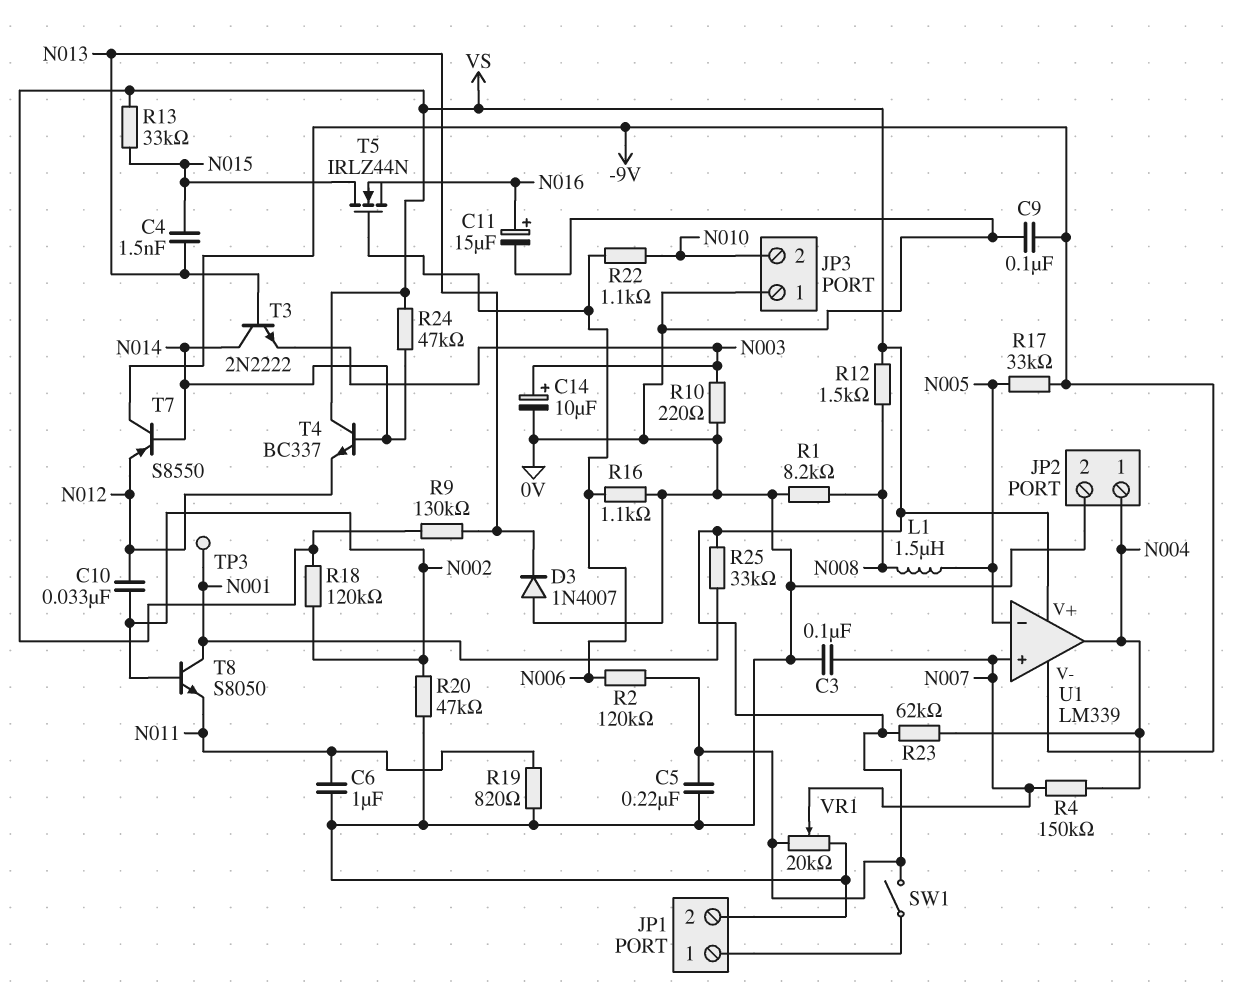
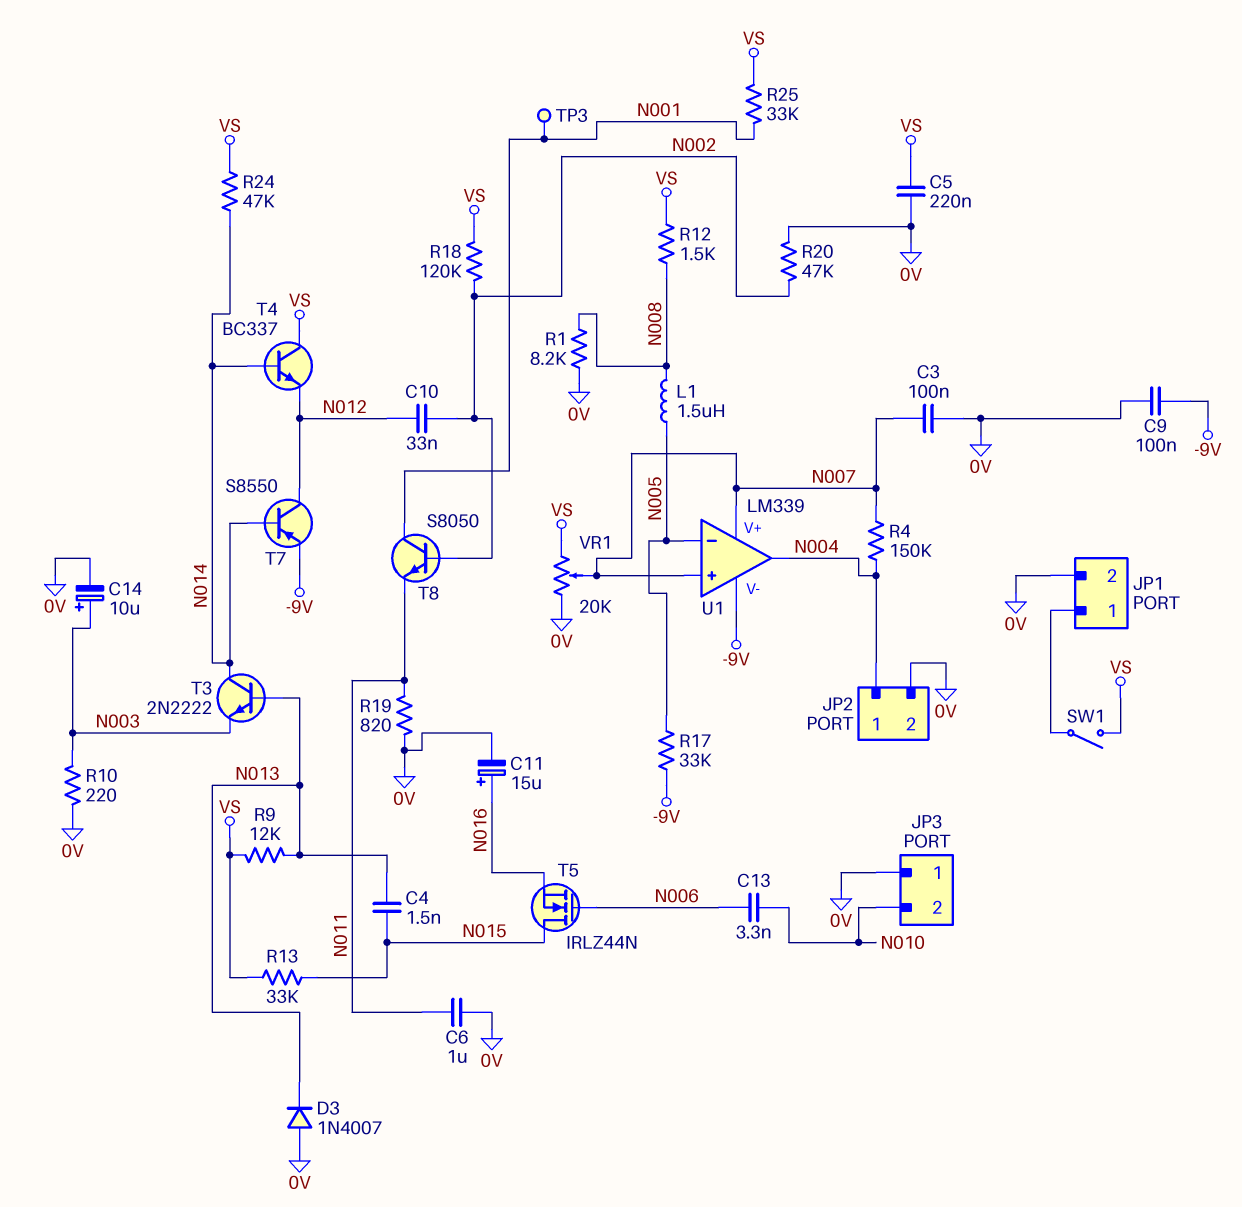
C13: none -> 3.3nF (N006, N010)
R2: 120k (N006, VS) -> none
R9: 130k (N013, VS) -> 12k (N013, VS)
R16: 1.1k (0V, N006) -> none
R22: 1.1k (N006, N010) -> none
R23: 62k (N004, VS) -> none
T7: PNP S8550 (B N014, C -9V, E N012) -> PNP S8550 (B N014, C N012, E -9V)
U1 pin V+: VS -> N007

